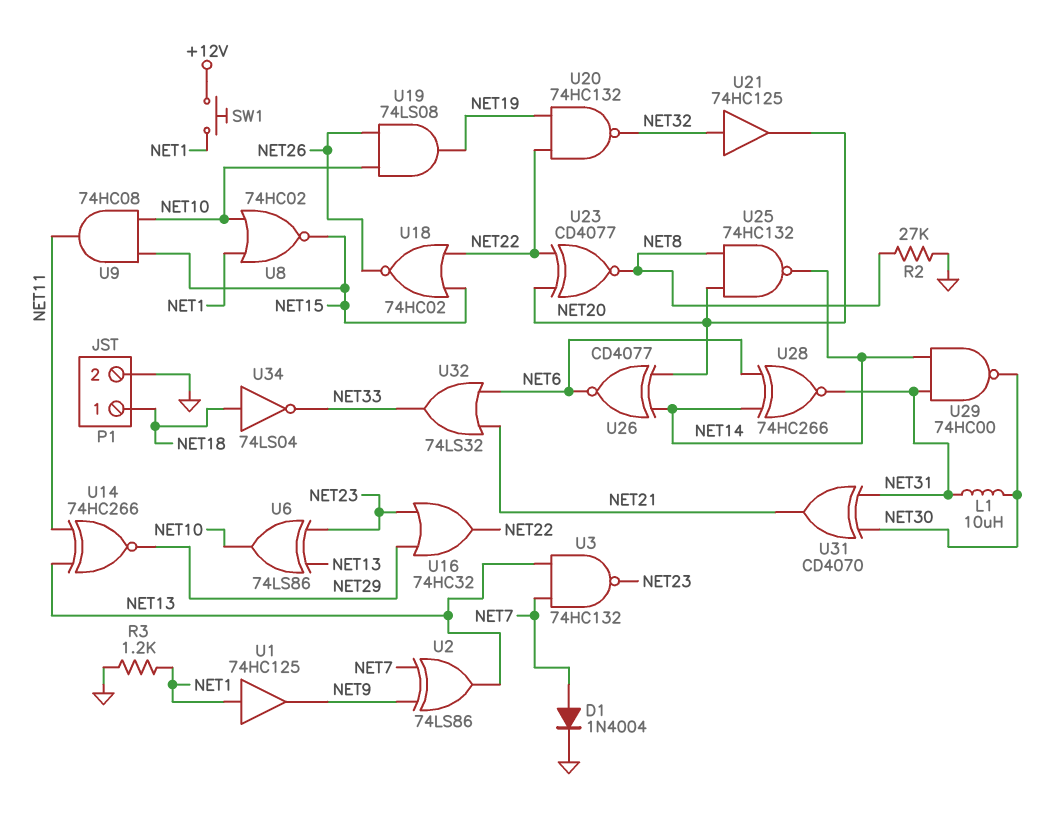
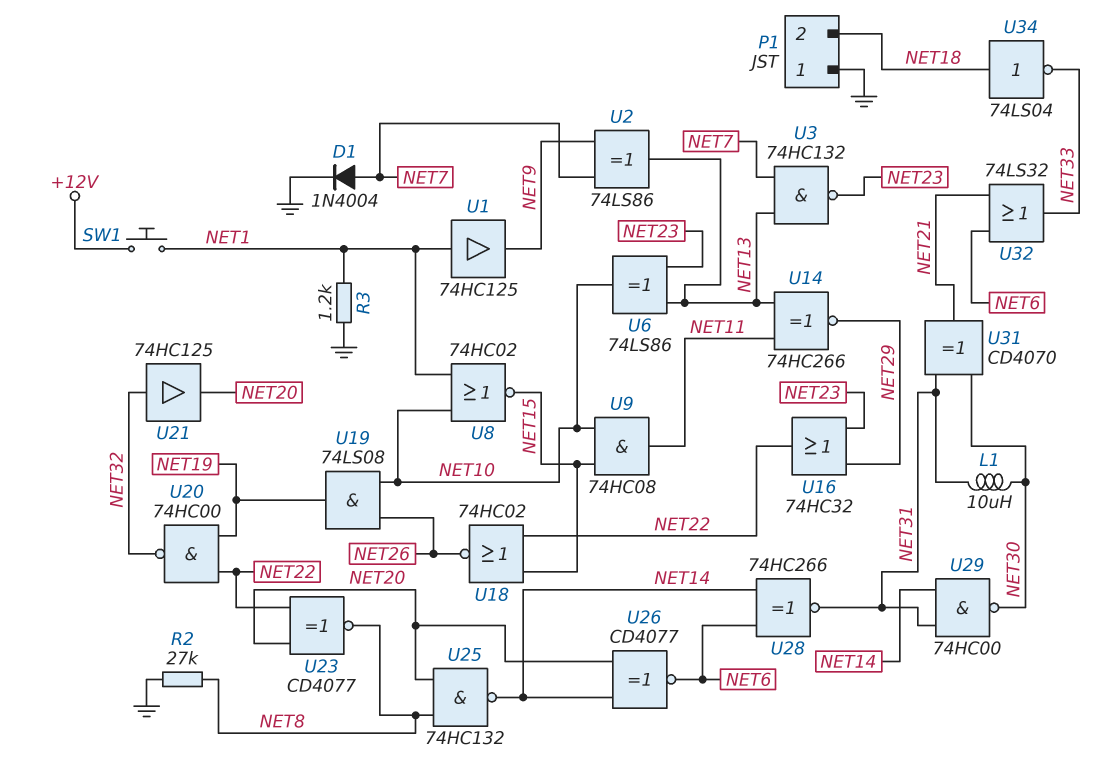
P1 pin 1: NET18 -> GND
P1 pin 2: GND -> NET18
U20: NAND 74HC132 (in NET19, in NET22, out NET32) -> NAND 74HC00 (in NET19, in NET22, out NET32)

